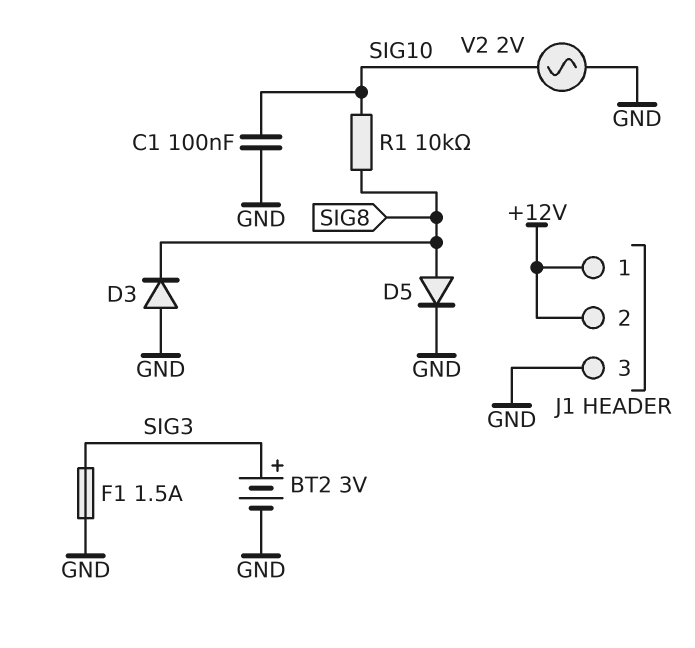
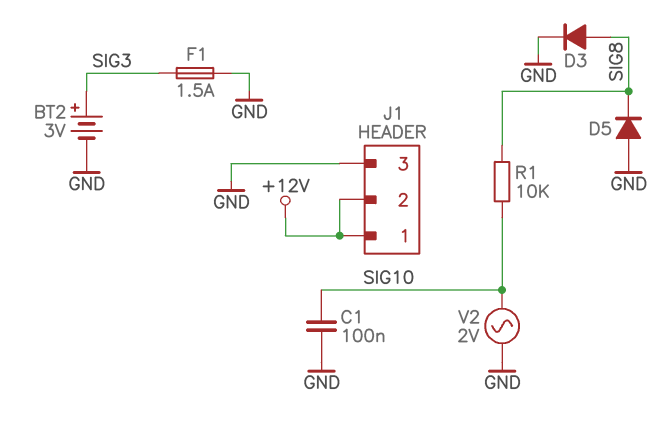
D3: diode (A GND, K SIG8) -> diode (A SIG8, K GND)
D5: diode (A SIG8, K GND) -> diode (A GND, K SIG8)

